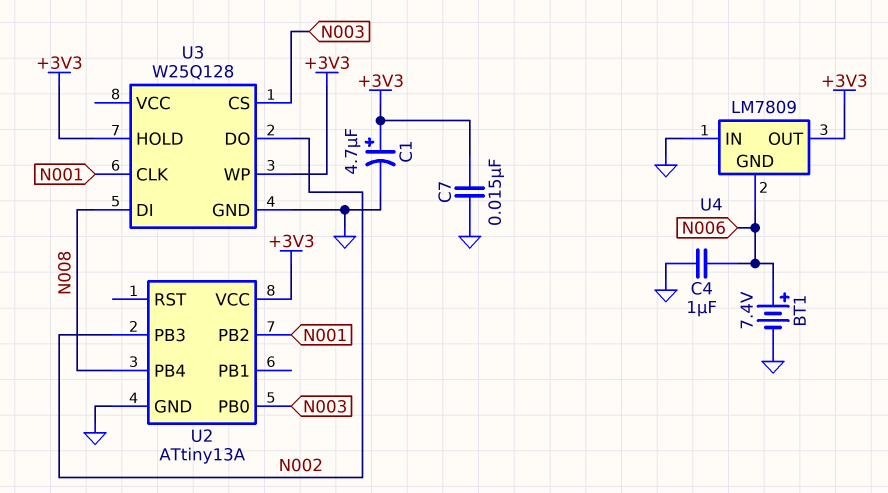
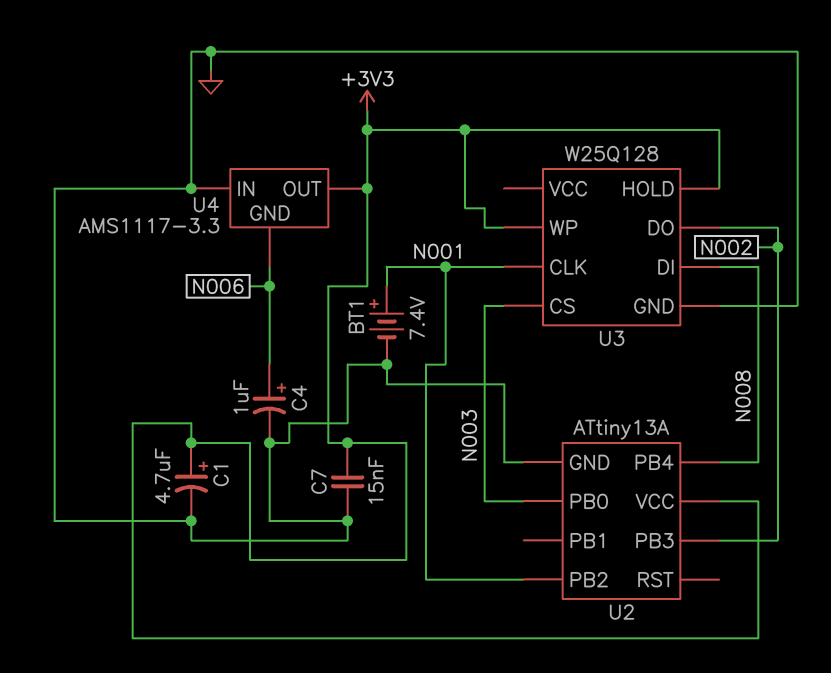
BT1: 7.4V (plus N006, minus GND) -> 7.4V (plus N001, minus GND)
C4: 1uF (GND, N006) -> 1uF (plus N006, minus GND)
U4: LM7809 -> AMS1117-3.3

